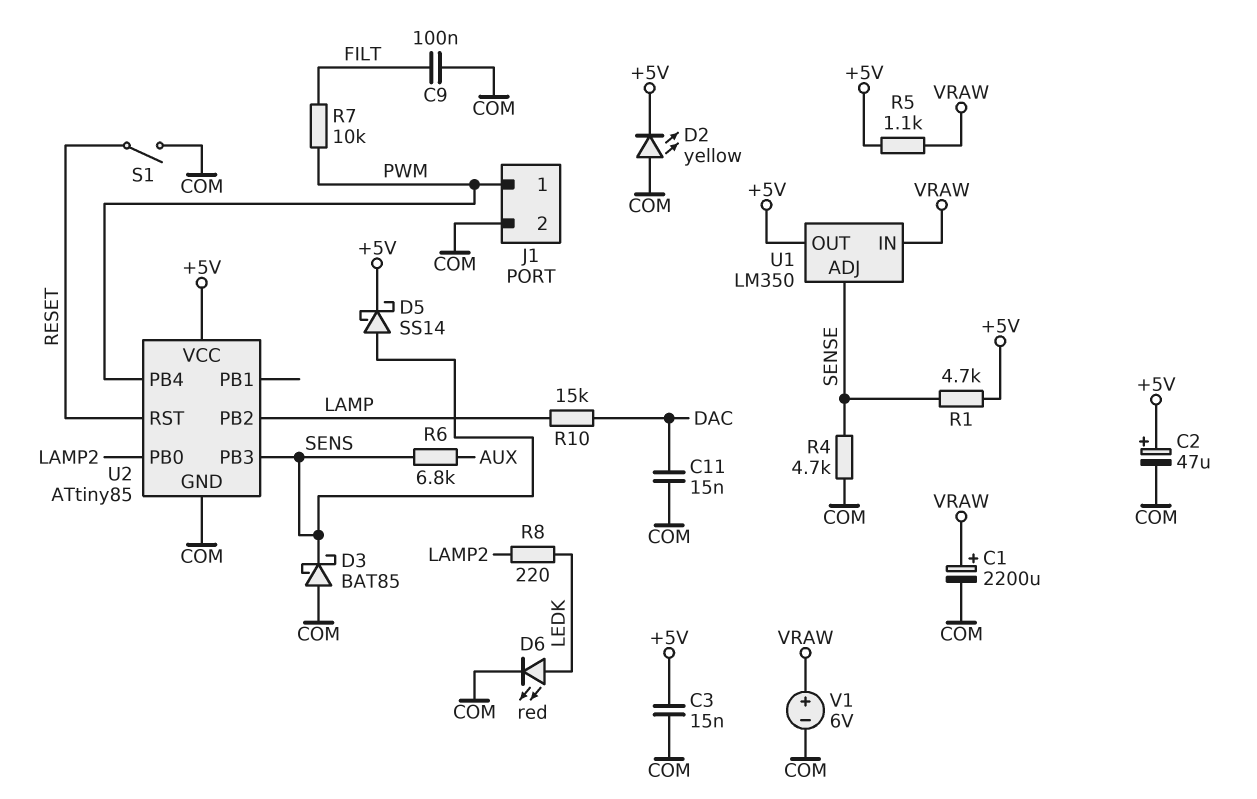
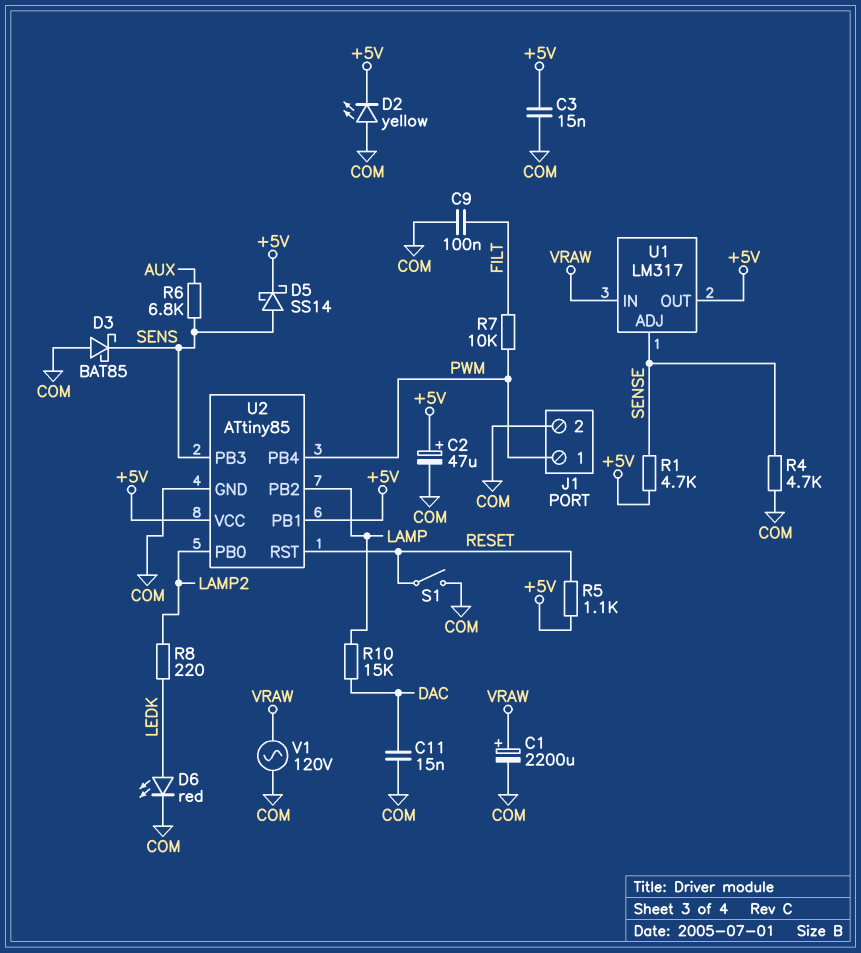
R5: 1.1k (+5V, VRAW) -> 1.1k (+5V, RESET)
U1: LM350 -> LM317
U2 pin PB1: none -> +5V
V1: 6V (plus VRAW, minus COM) -> AC 120V (COM, VRAW)

